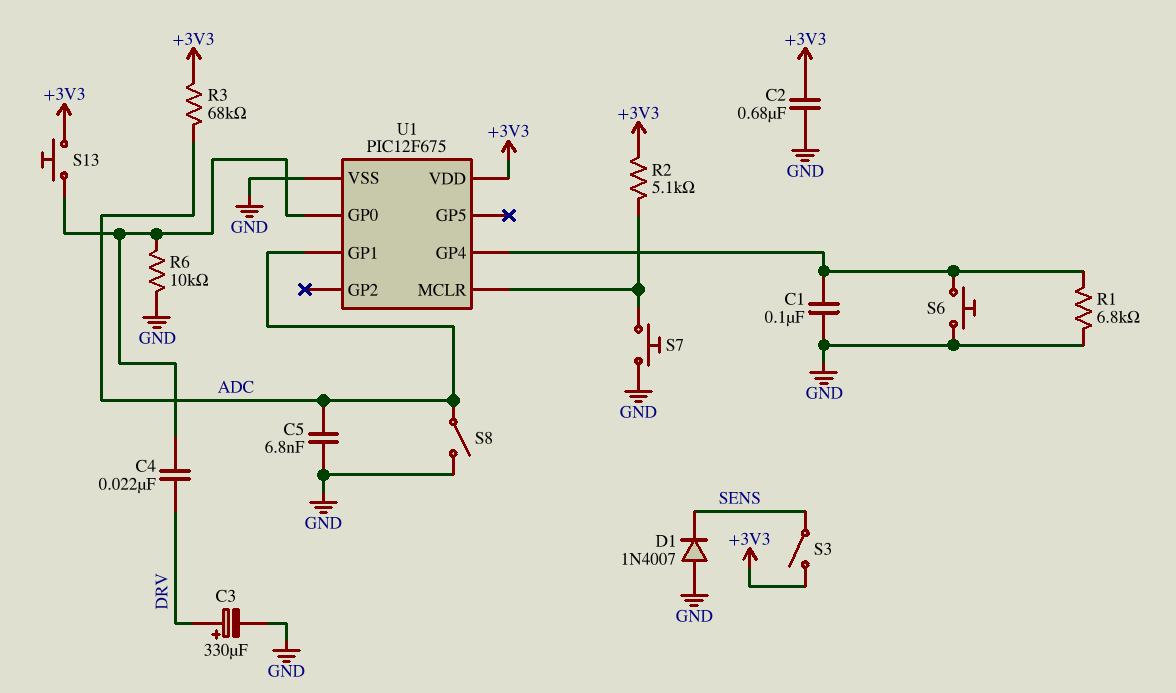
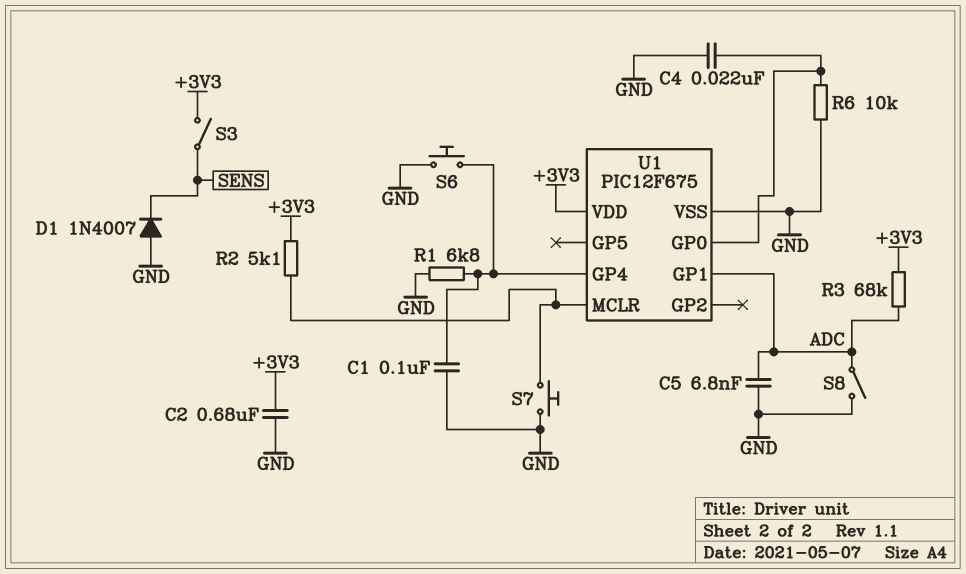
C3: 330uF (plus DRV, minus GND) -> none
C4: 22nF (DRV, U1/GP0) -> 22nF (GND, U1/GP0)
S13: button (+3V3, U1/GP0) -> none

